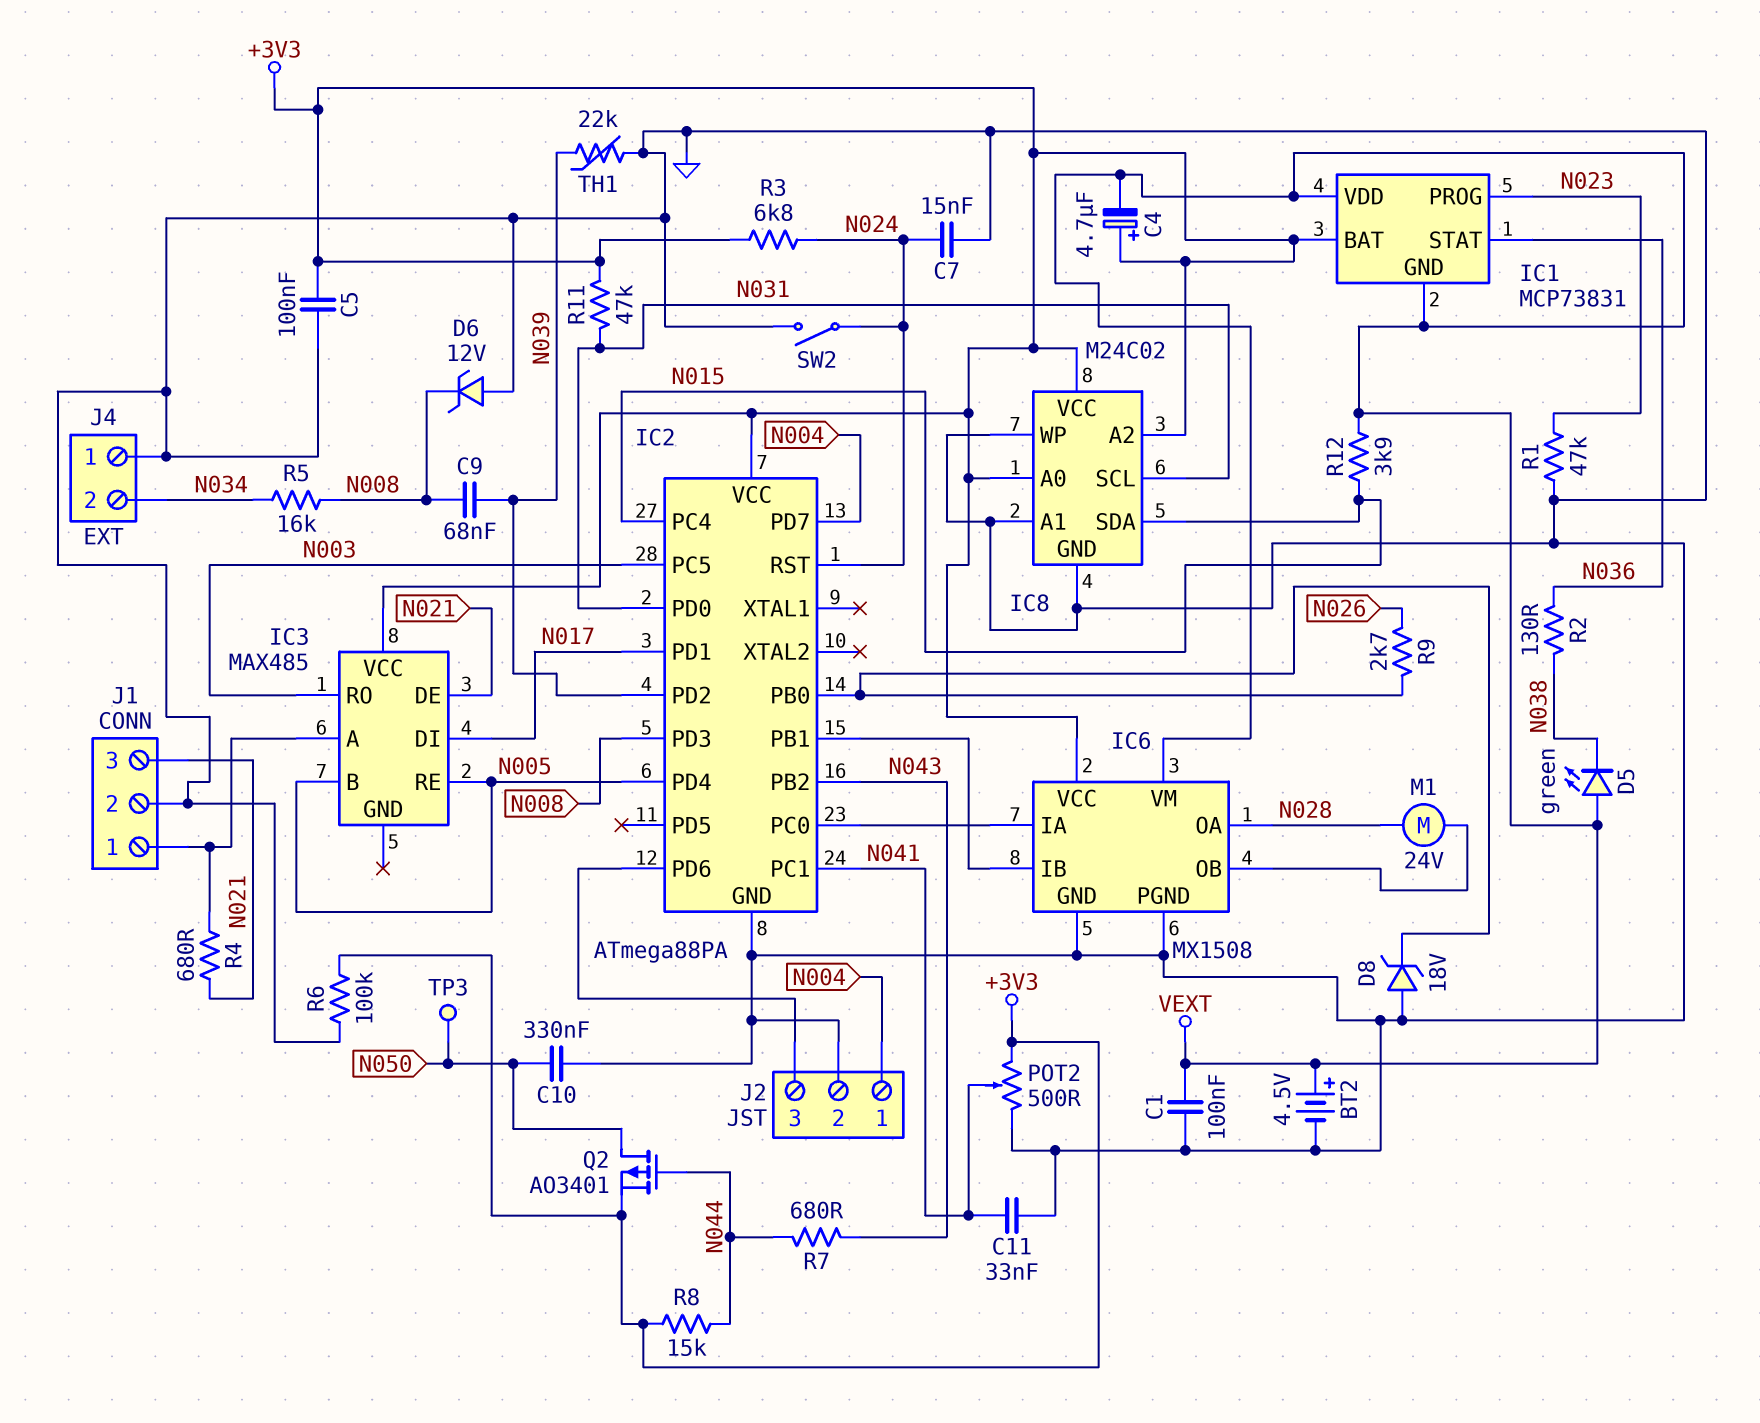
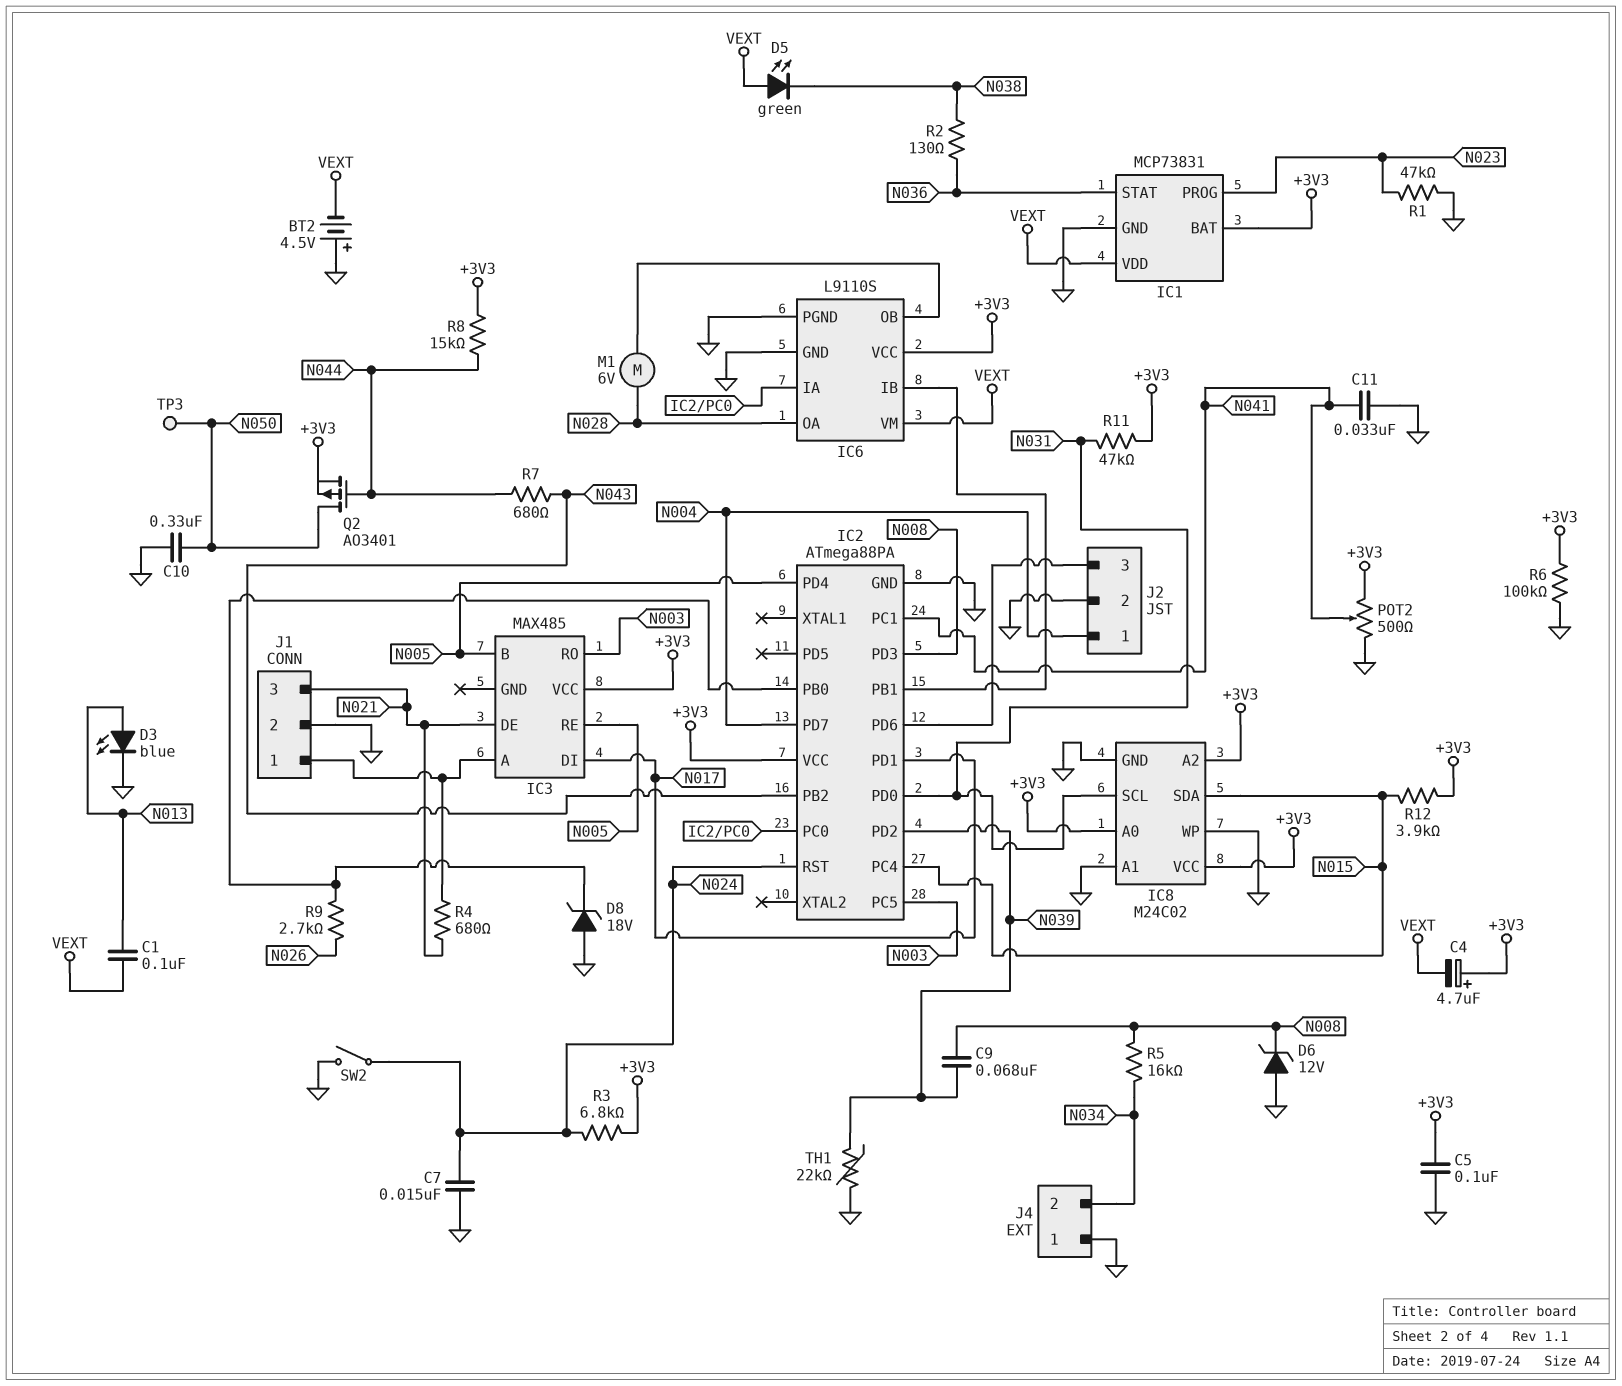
BT2: 4.5V (plus VEXT, minus GND) -> 4.5V (plus GND, minus VEXT)
C1: 100nF (GND, VEXT) -> 100nF (N013, VEXT)
D3: none -> LED blue (A N013, K GND)
IC1 pin GND: VEXT -> GND
IC6: MX1508 -> L9110S
M1: motor 24V (IC6/OB, N028) -> motor 6V (IC6/OB, N028)
R12: 3.9k (N015, VEXT) -> 3.9k (+3V3, N015)

